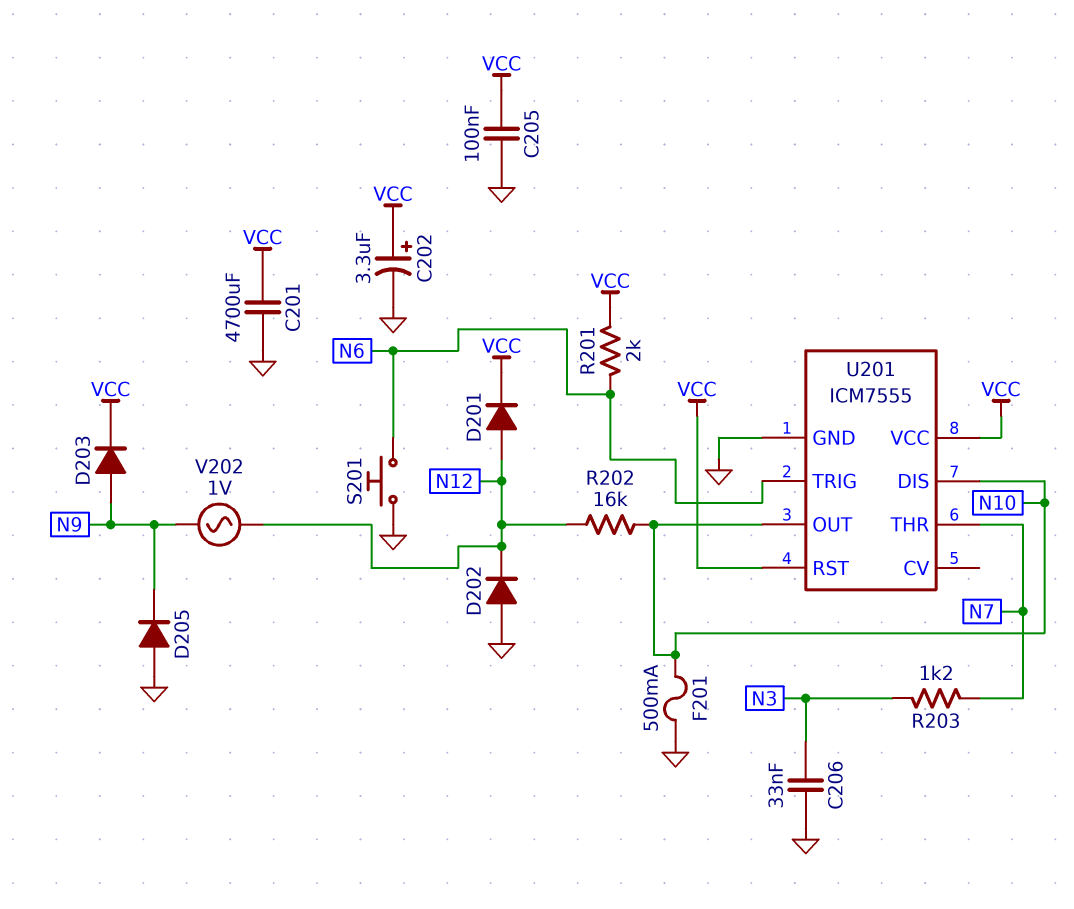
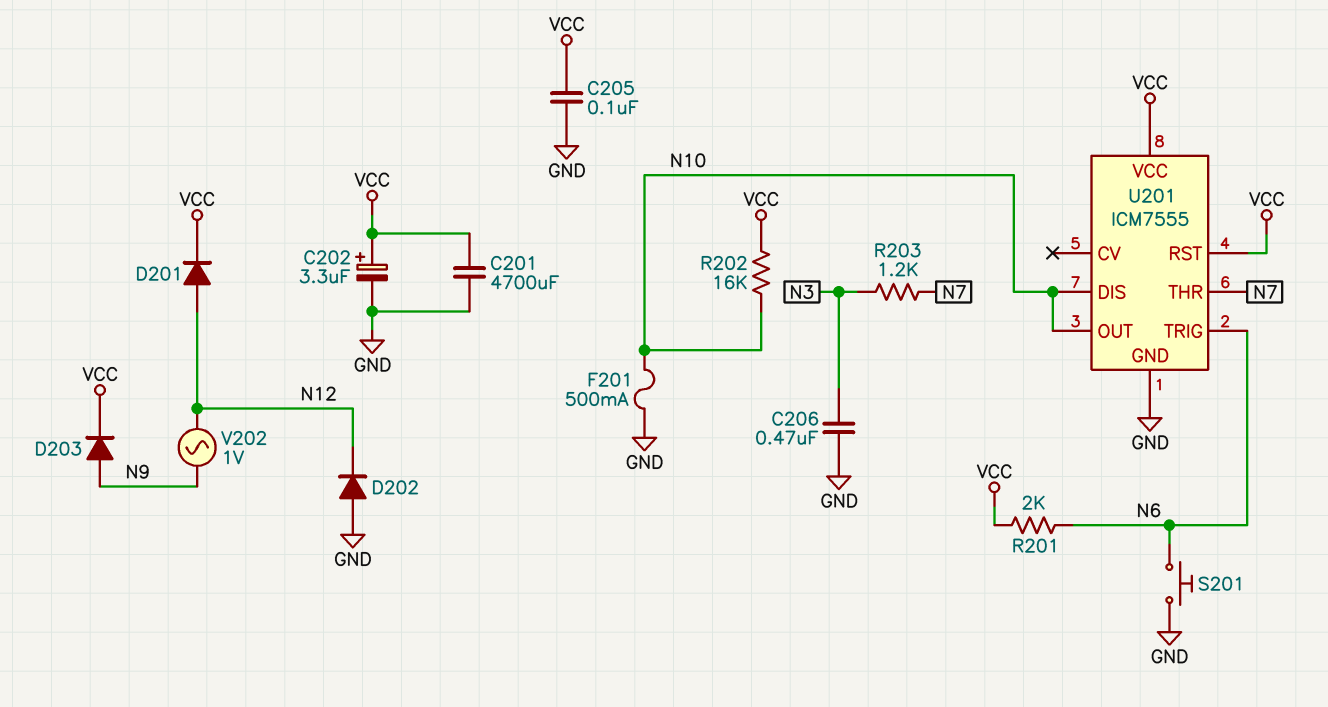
C206: 33nF (GND, N3) -> 470nF (GND, N3)
D205: diode (A GND, K N9) -> none
R202: 16k (N10, N12) -> 16k (N10, VCC)

